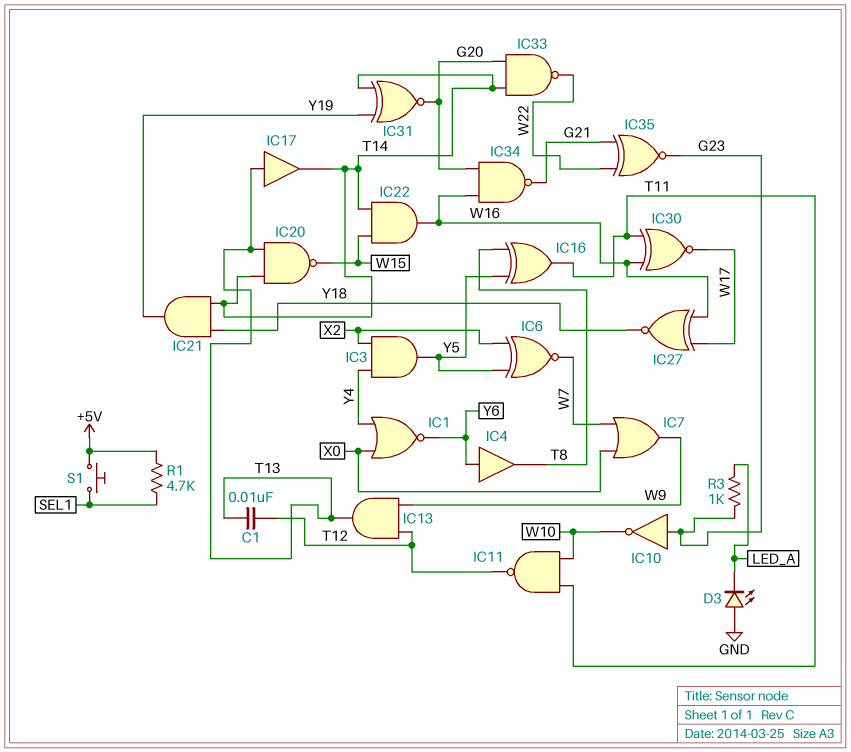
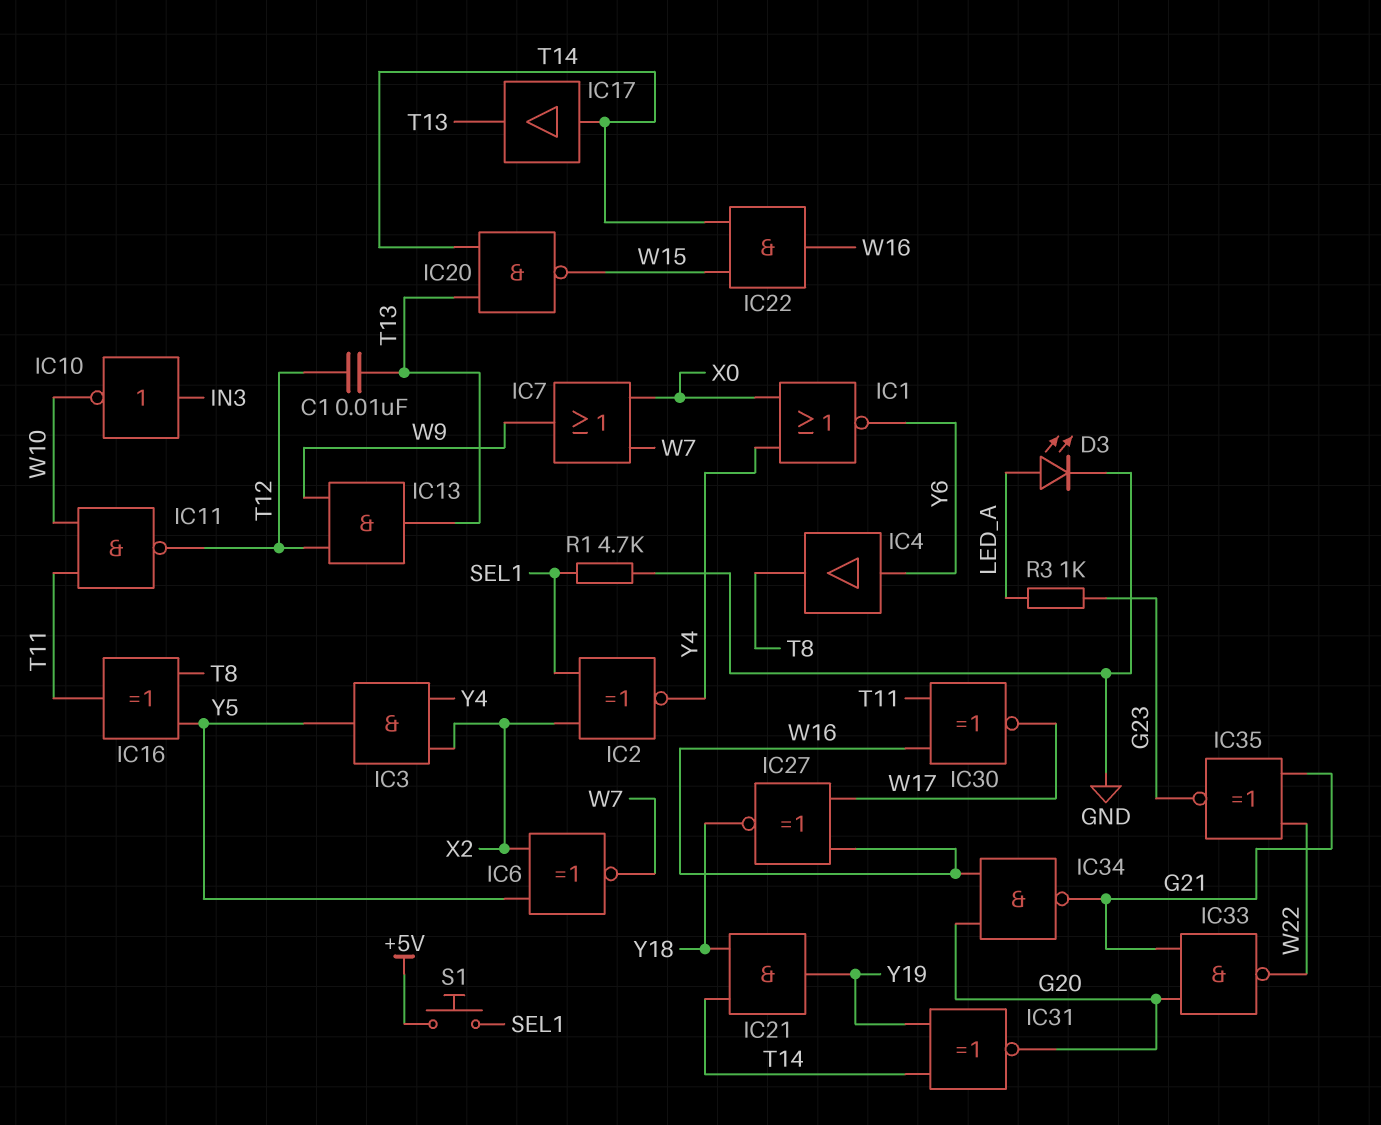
D3: LED (A GND, K LED_A) -> LED (A LED_A, K GND)
IC2: none -> XNOR (in SEL1, in X2, out Y4)
IC10: NOT (in G23, out W10) -> NOT (in IN3, out W10)
IC17: buffer (in T13, out T14) -> buffer (in T14, out T13)
IC33: NAND (in G20, in T14, out W22) -> NAND (in G20, in G21, out W22)
R1: 4.7k (+5V, SEL1) -> 4.7k (GND, SEL1)

